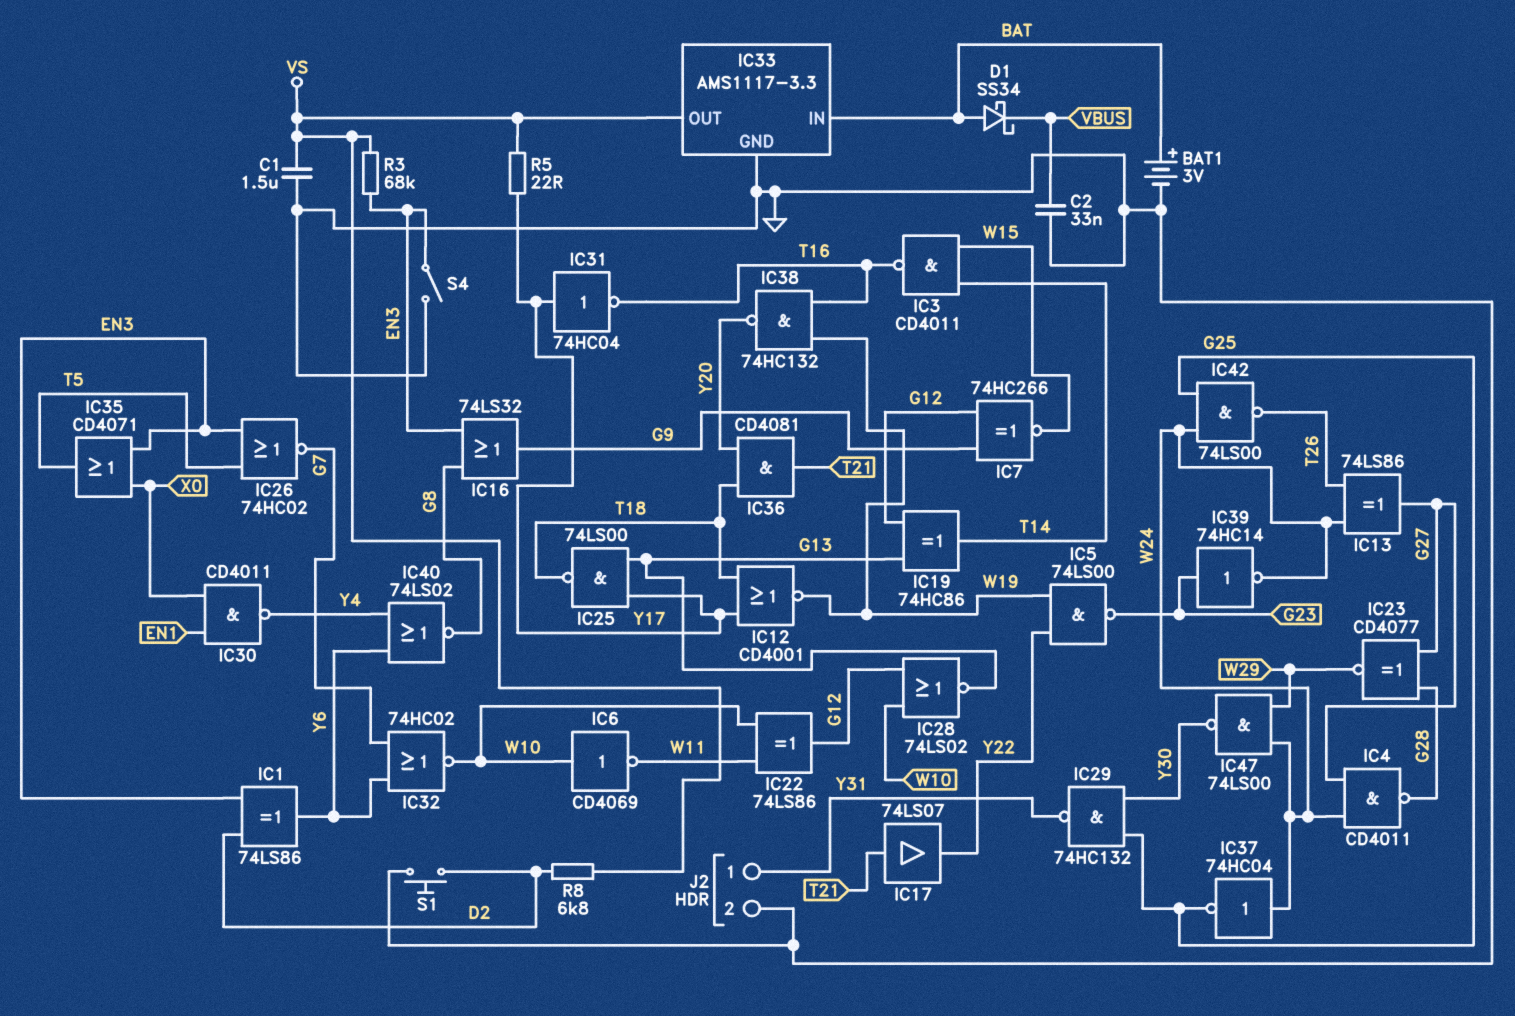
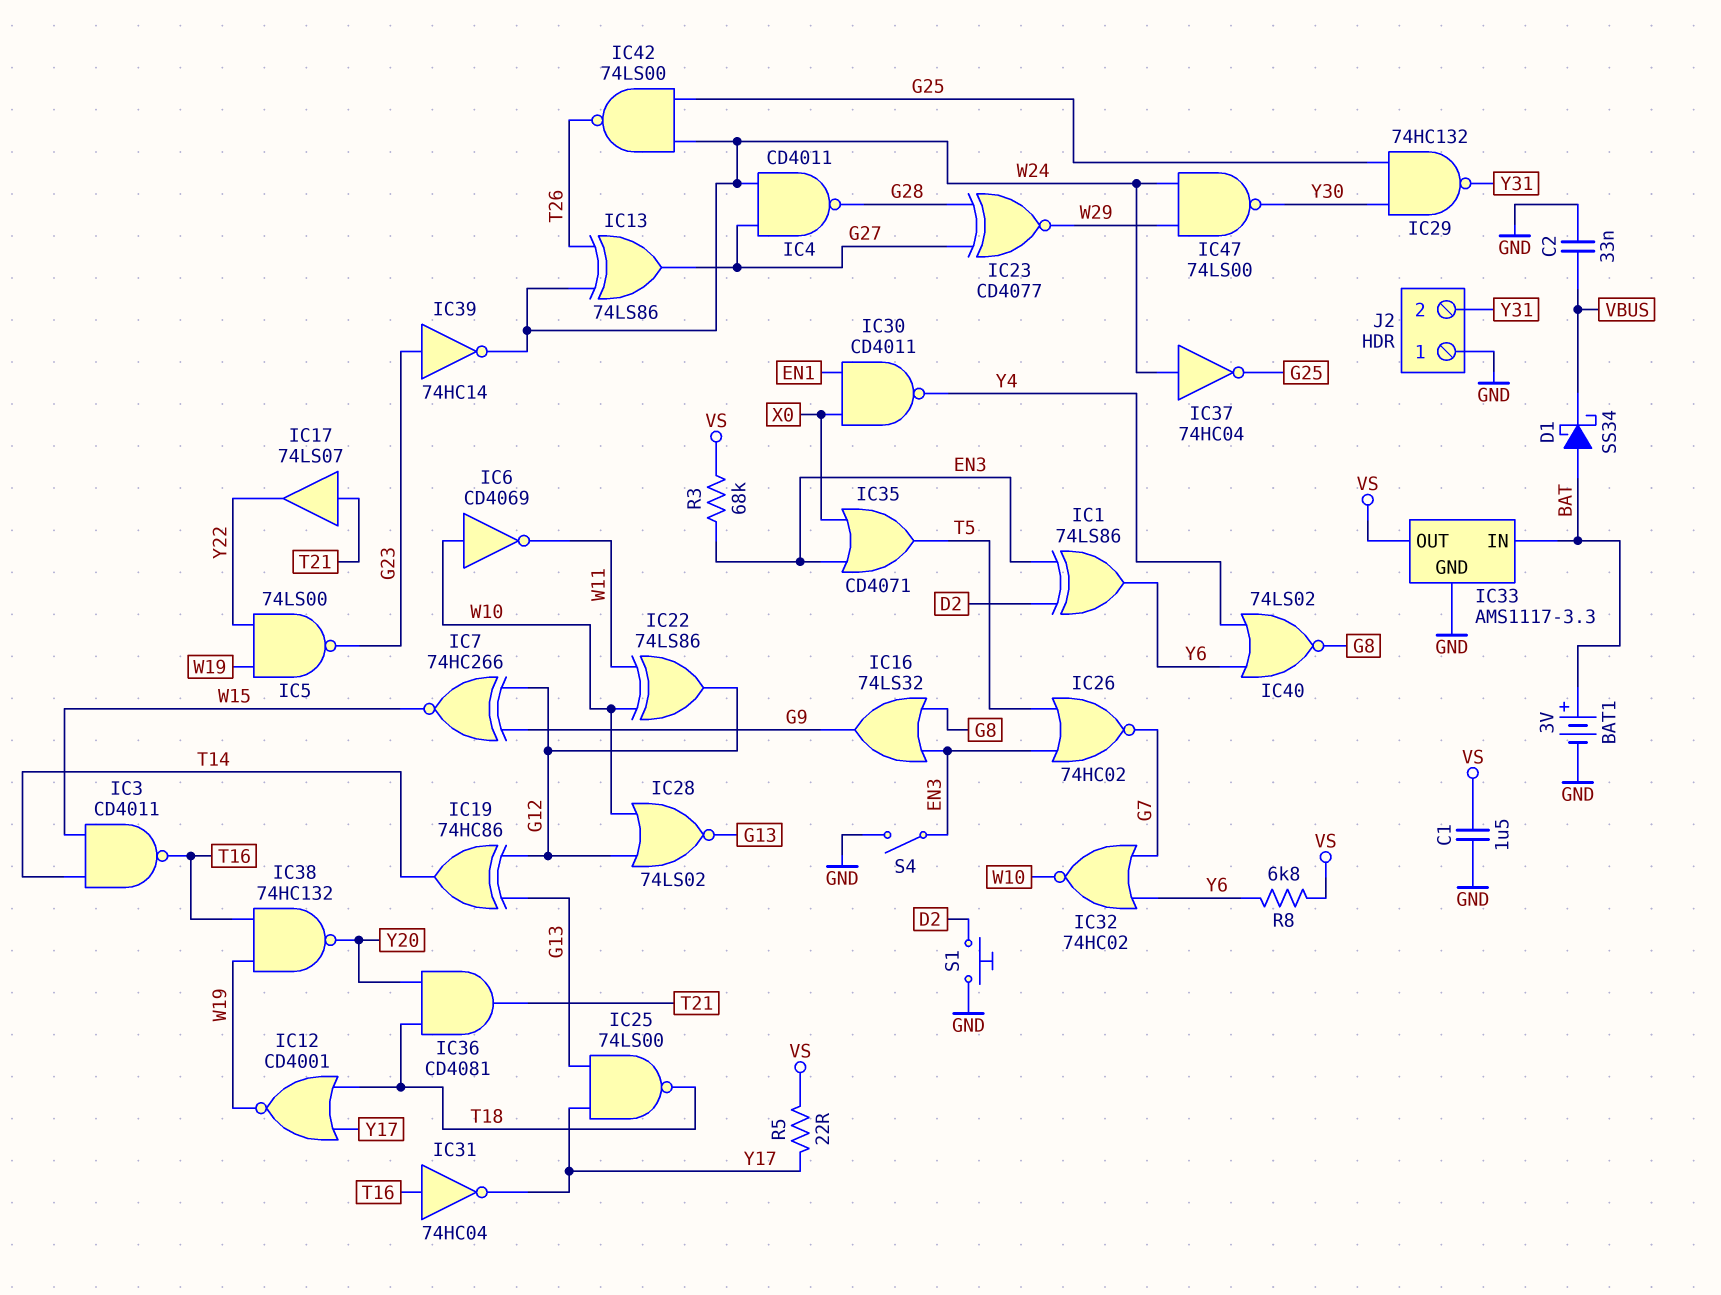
IC31: NOT 74HC04 (in Y17, out T16) -> NOT 74HC04 (in T16, out Y17)
J2 pin 1: Y31 -> GND
J2 pin 2: GND -> Y31
R8: 6.8k (D2, VS) -> 6.8k (VS, Y6)

